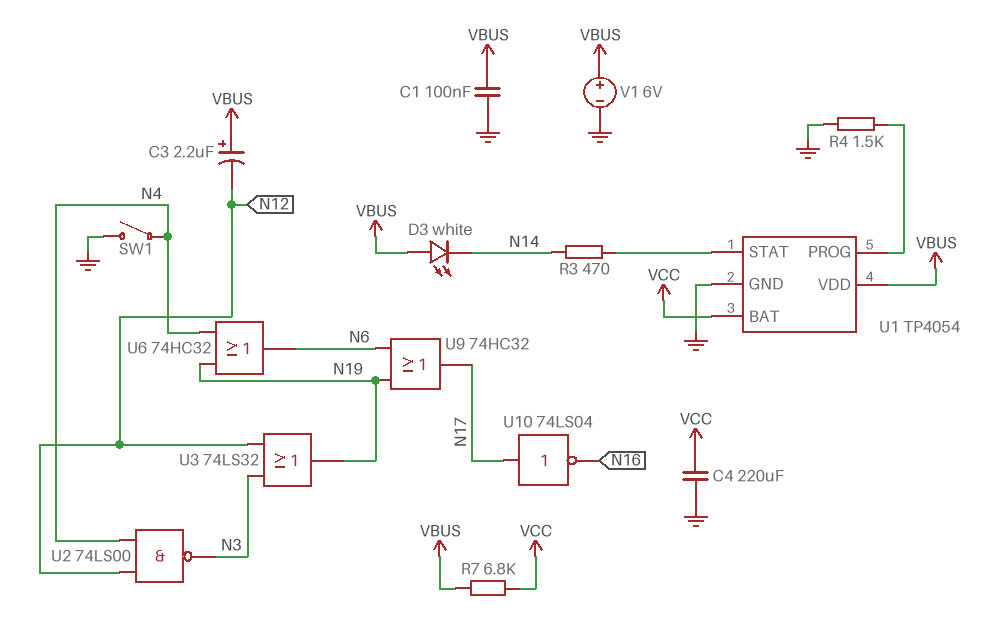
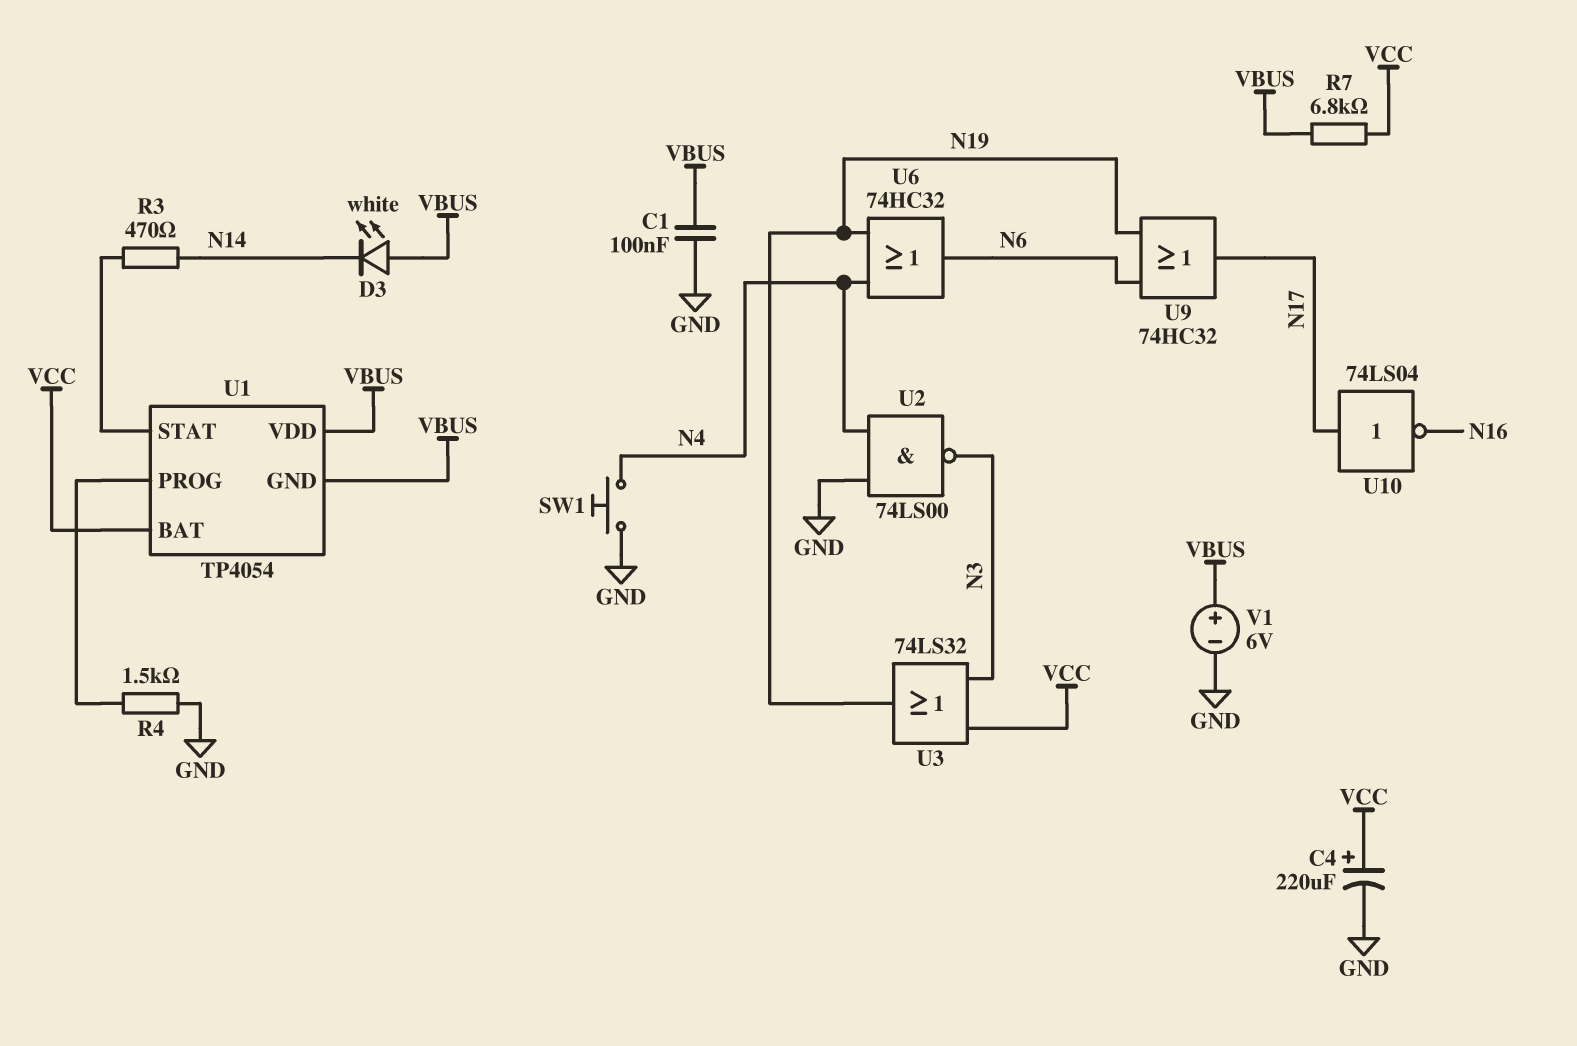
C3: 2.2uF (plus VBUS, minus N12) -> none
C4: 220uF (GND, VCC) -> 220uF (plus VCC, minus GND)
SW1: switch (GND, N4) -> button (GND, N4)
U1 pin GND: GND -> VBUS
U2: NAND 74LS00 (in N4, in N12, out N3) -> NAND 74LS00 (in GND, in N4, out N3)
U3: OR 74LS32 (in N3, in N12, out N19) -> OR 74LS32 (in N3, in VCC, out N19)

